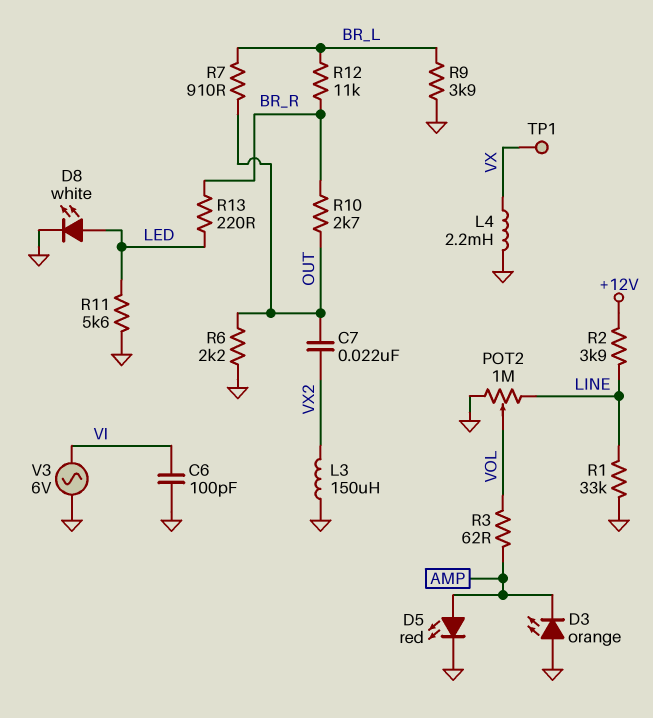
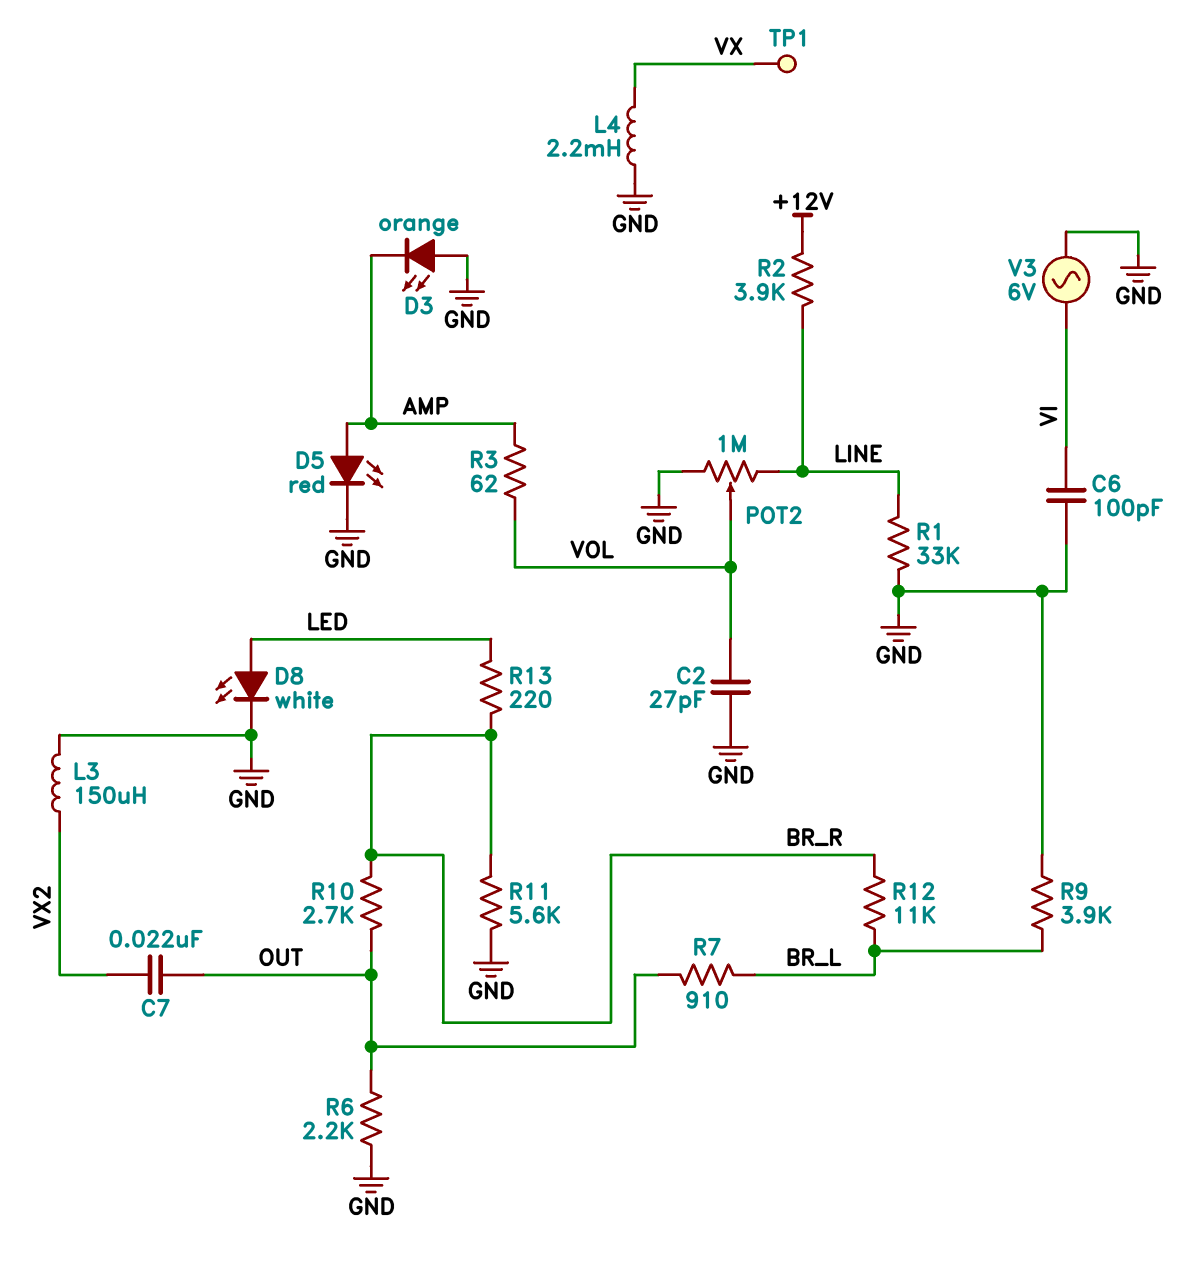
C2: none -> 27pF (GND, VOL)
R11: 5.6k (GND, LED) -> 5.6k (BR_R, GND)

